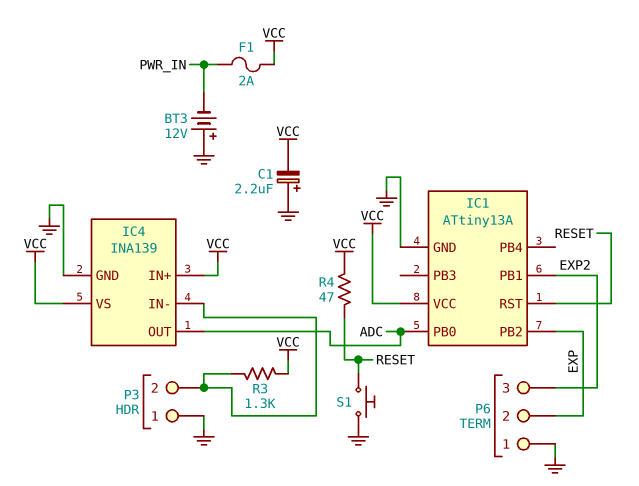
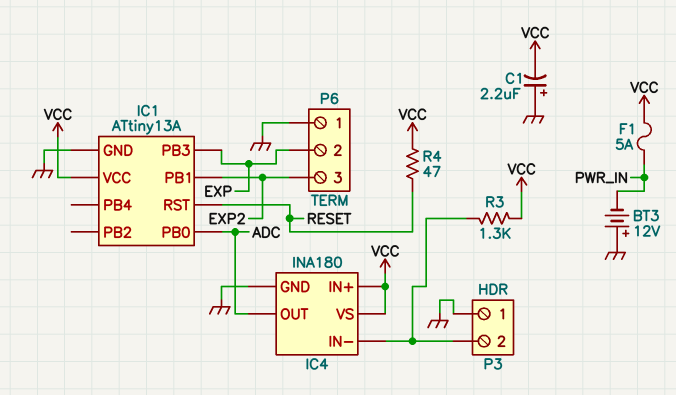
F1: 2A (PWR_IN, VCC) -> 5A (PWR_IN, VCC)
IC1 pin PB2: EXP -> none
IC1 pin PB3: none -> EXP
IC4: INA139 -> INA180
S1: button (GND, RESET) -> none

